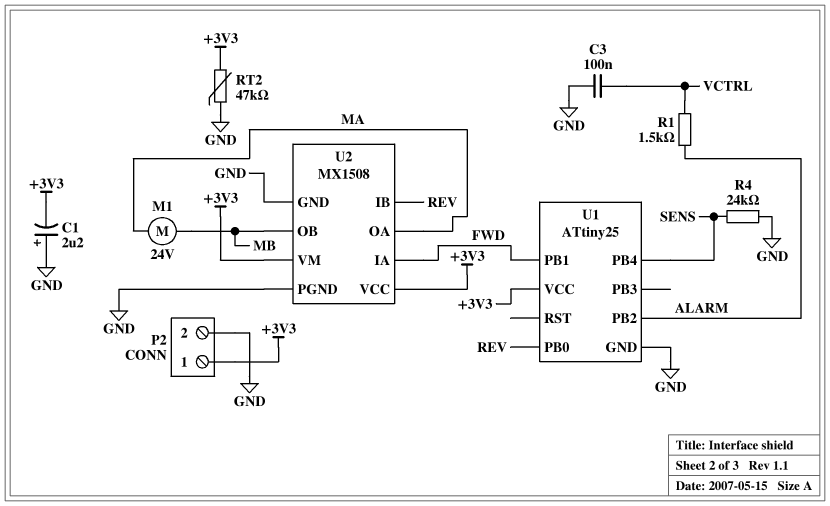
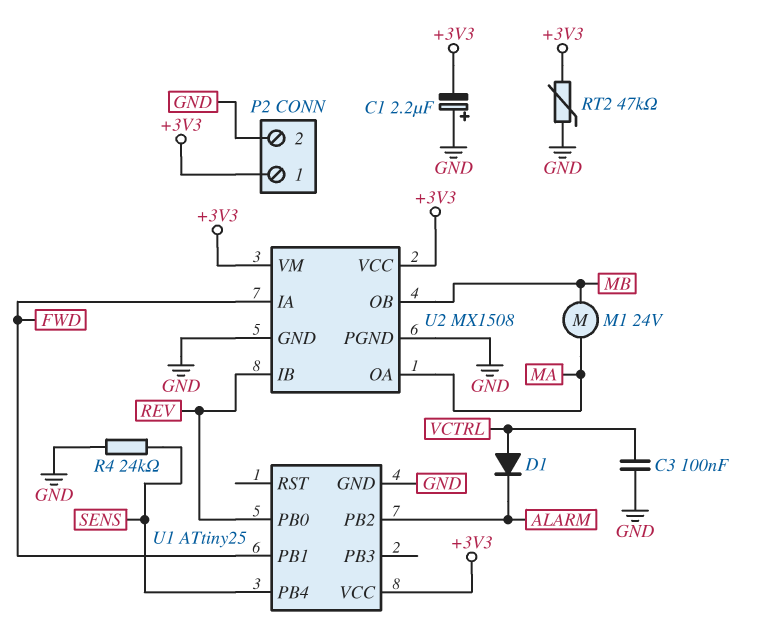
D1: none -> diode (A VCTRL, K ALARM)
R1: 1.5k (ALARM, VCTRL) -> none

